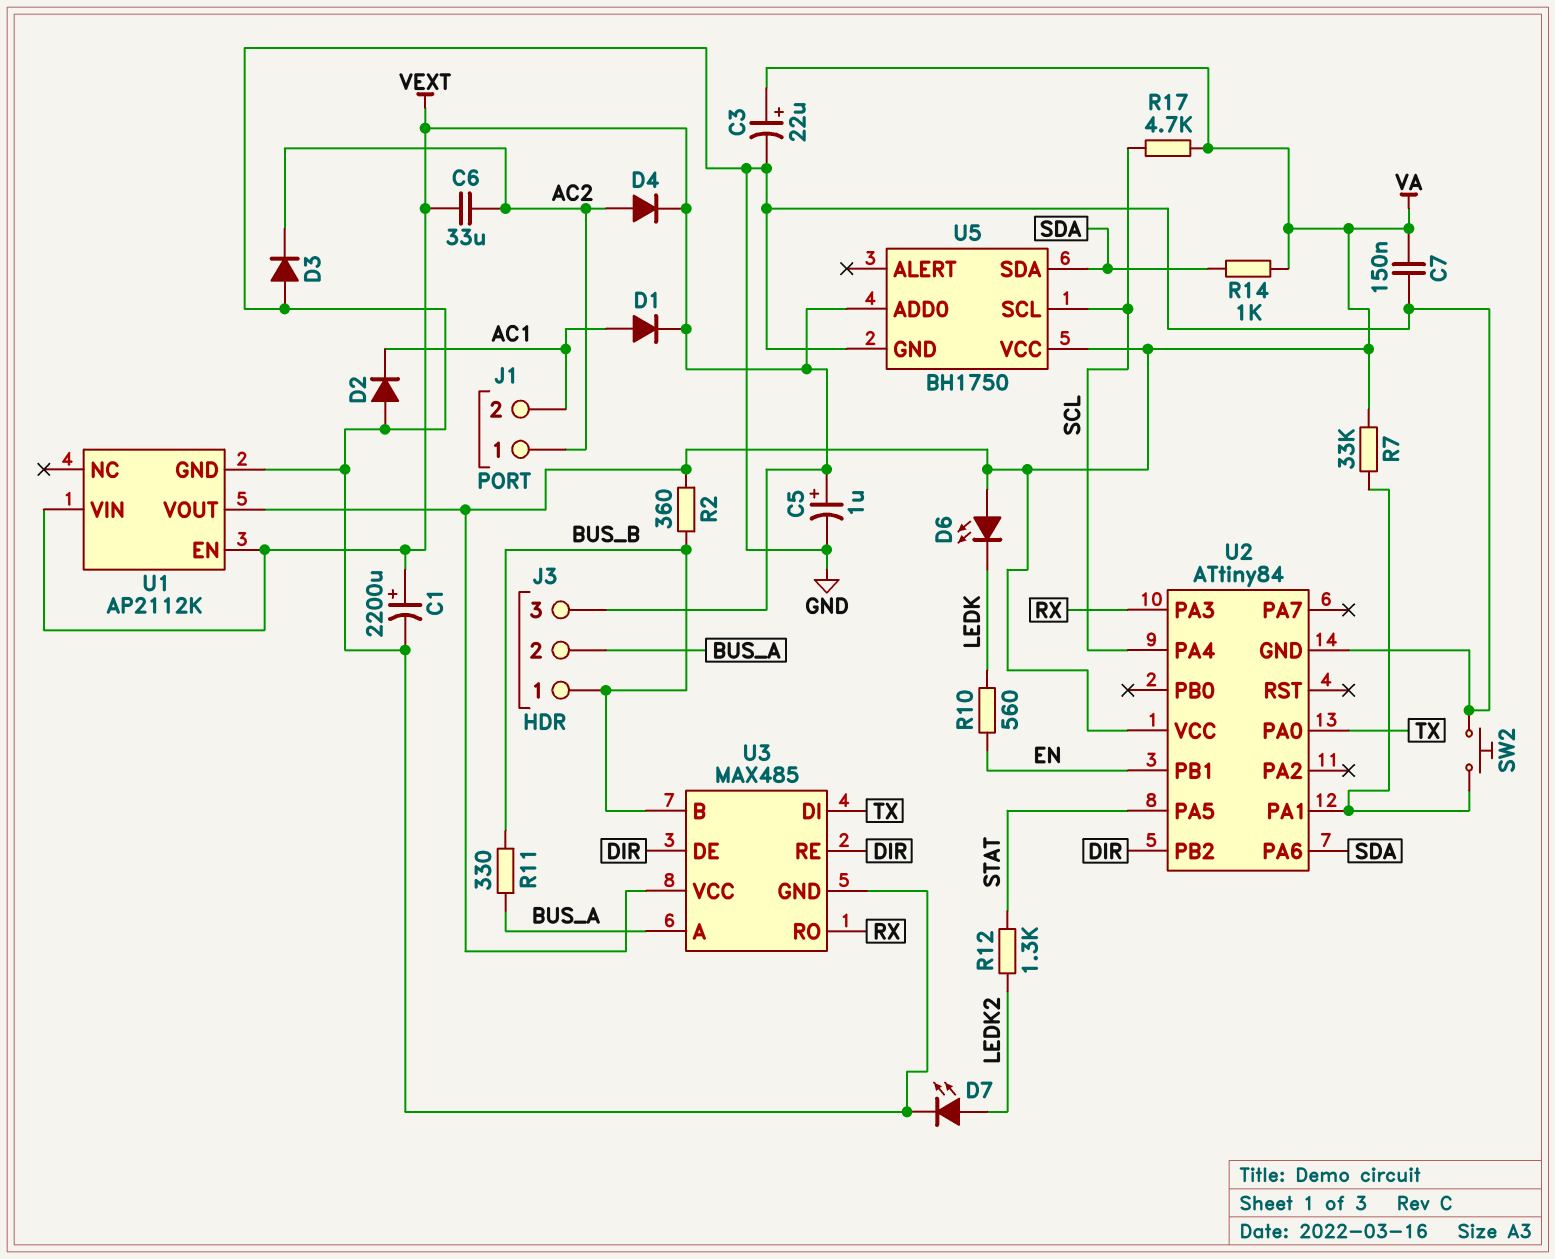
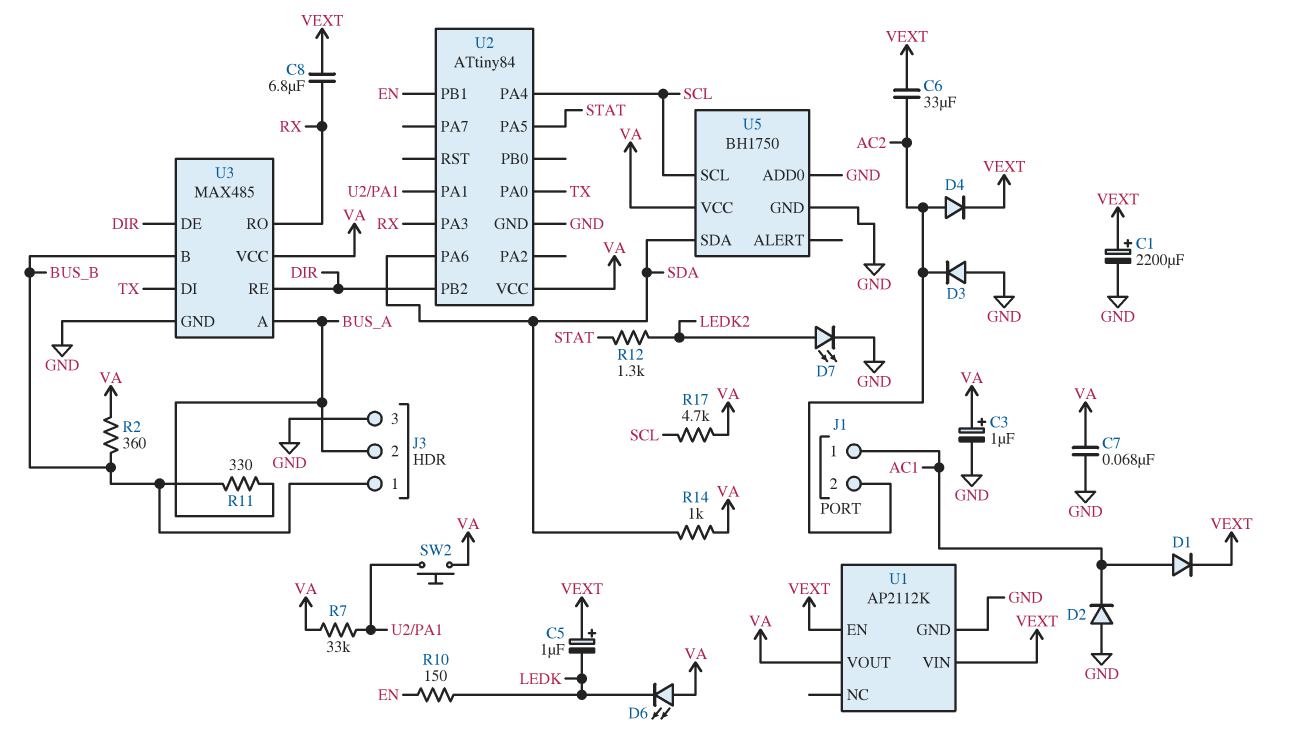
C3: 22uF (plus VA, minus GND) -> 1uF (plus VA, minus GND)
C5: 1uF (plus VEXT, minus GND) -> 1uF (plus VEXT, minus LEDK)
C7: 150nF (GND, VA) -> 68nF (GND, VA)
C8: none -> 6.8uF (RX, VEXT)
J1 pin 1: AC2 -> AC1
J1 pin 2: AC1 -> AC2
J3 pin 3: VEXT -> GND
R10: 560 (EN, LEDK) -> 150 (EN, LEDK)
SW2: button (GND, U2/PA1) -> button (U2/PA1, VA)
U5 pin ADD0: VEXT -> GND

